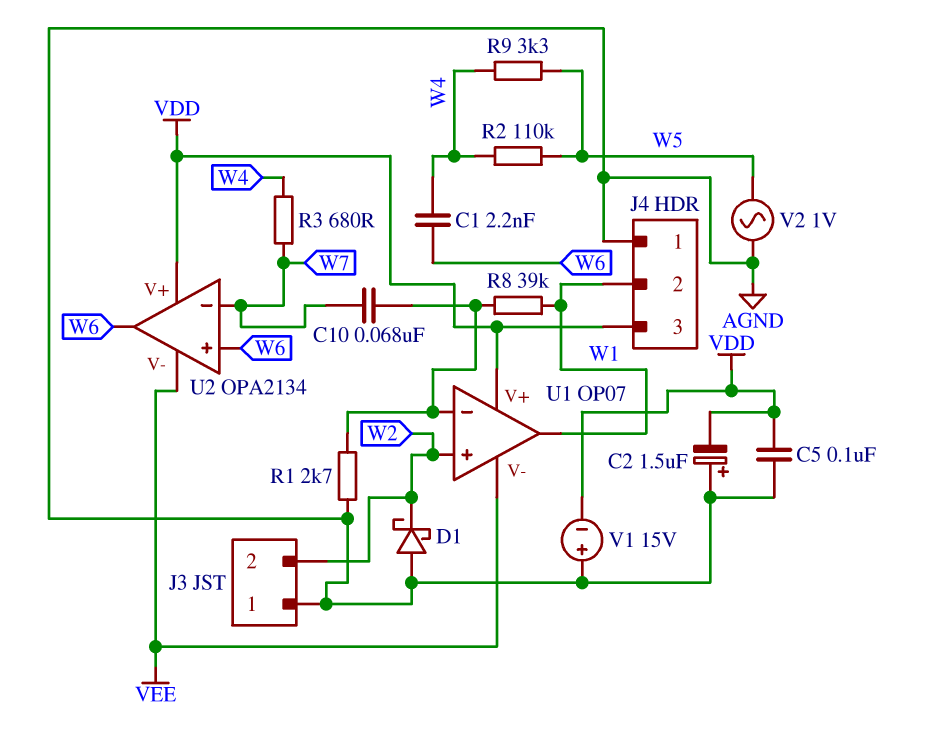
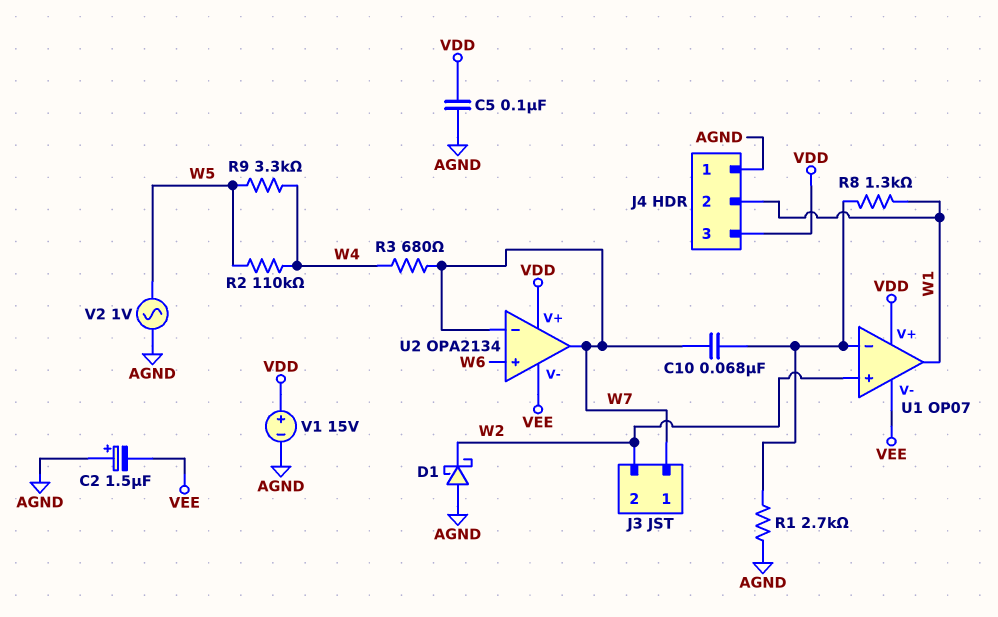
C1: 2.2nF (W4, W6) -> none
C2: 1.5uF (plus AGND, minus VDD) -> 1.5uF (plus AGND, minus VEE)
J3 pin 1: AGND -> W7
R8: 39k (U1/in-, W1) -> 1.3k (U1/in-, W1)
U2 pin out: W6 -> W7
V1: 15V (plus AGND, minus VDD) -> 15V (plus VDD, minus AGND)

